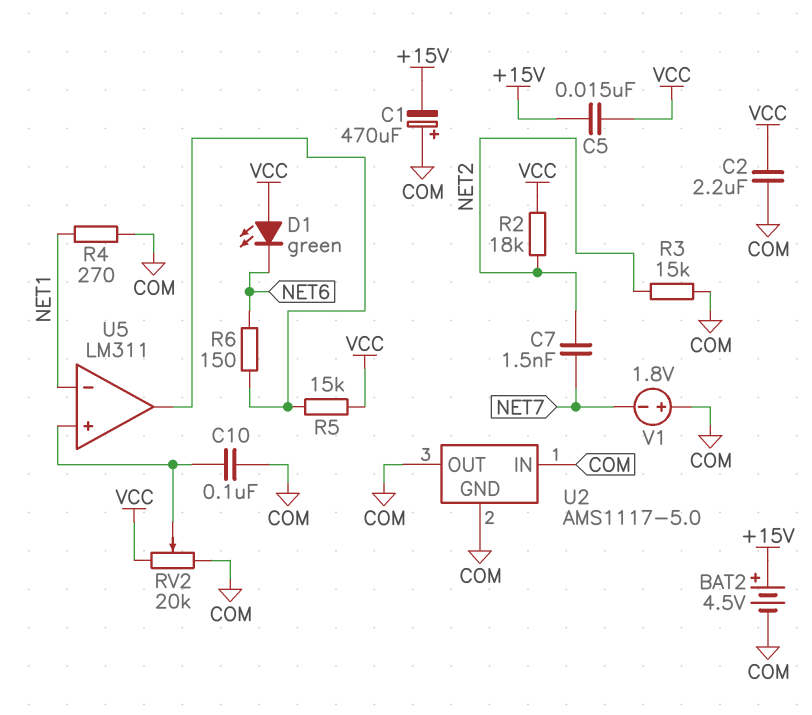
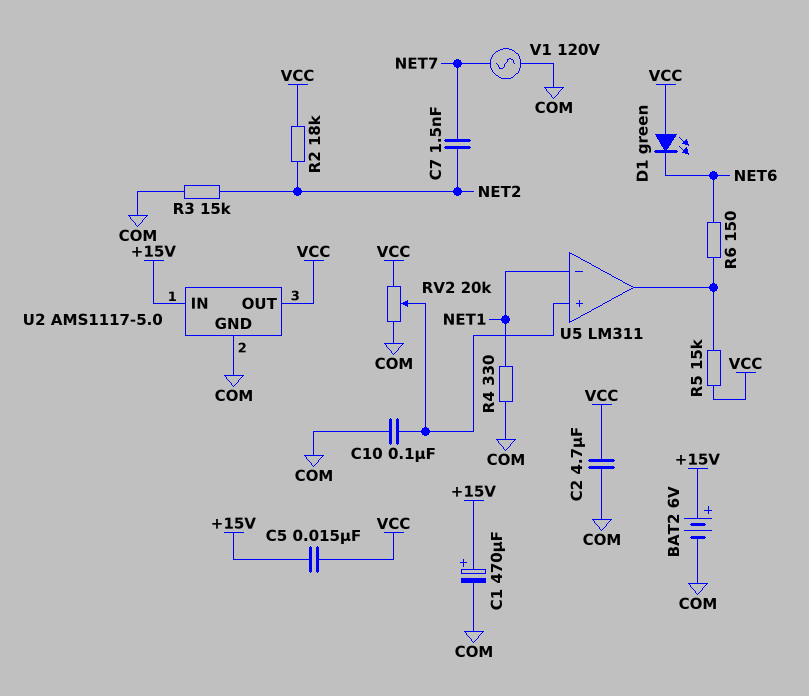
BAT2: 4.5V (plus +15V, minus COM) -> 6V (plus +15V, minus COM)
C1: 470uF (plus COM, minus +15V) -> 470uF (plus +15V, minus COM)
C2: 2.2uF (COM, VCC) -> 4.7uF (COM, VCC)
R4: 270 (COM, NET1) -> 330 (COM, NET1)
U2 pin IN: COM -> +15V
U2 pin OUT: COM -> VCC
V1: 1.8V (plus COM, minus NET7) -> AC 120V (COM, NET7)

